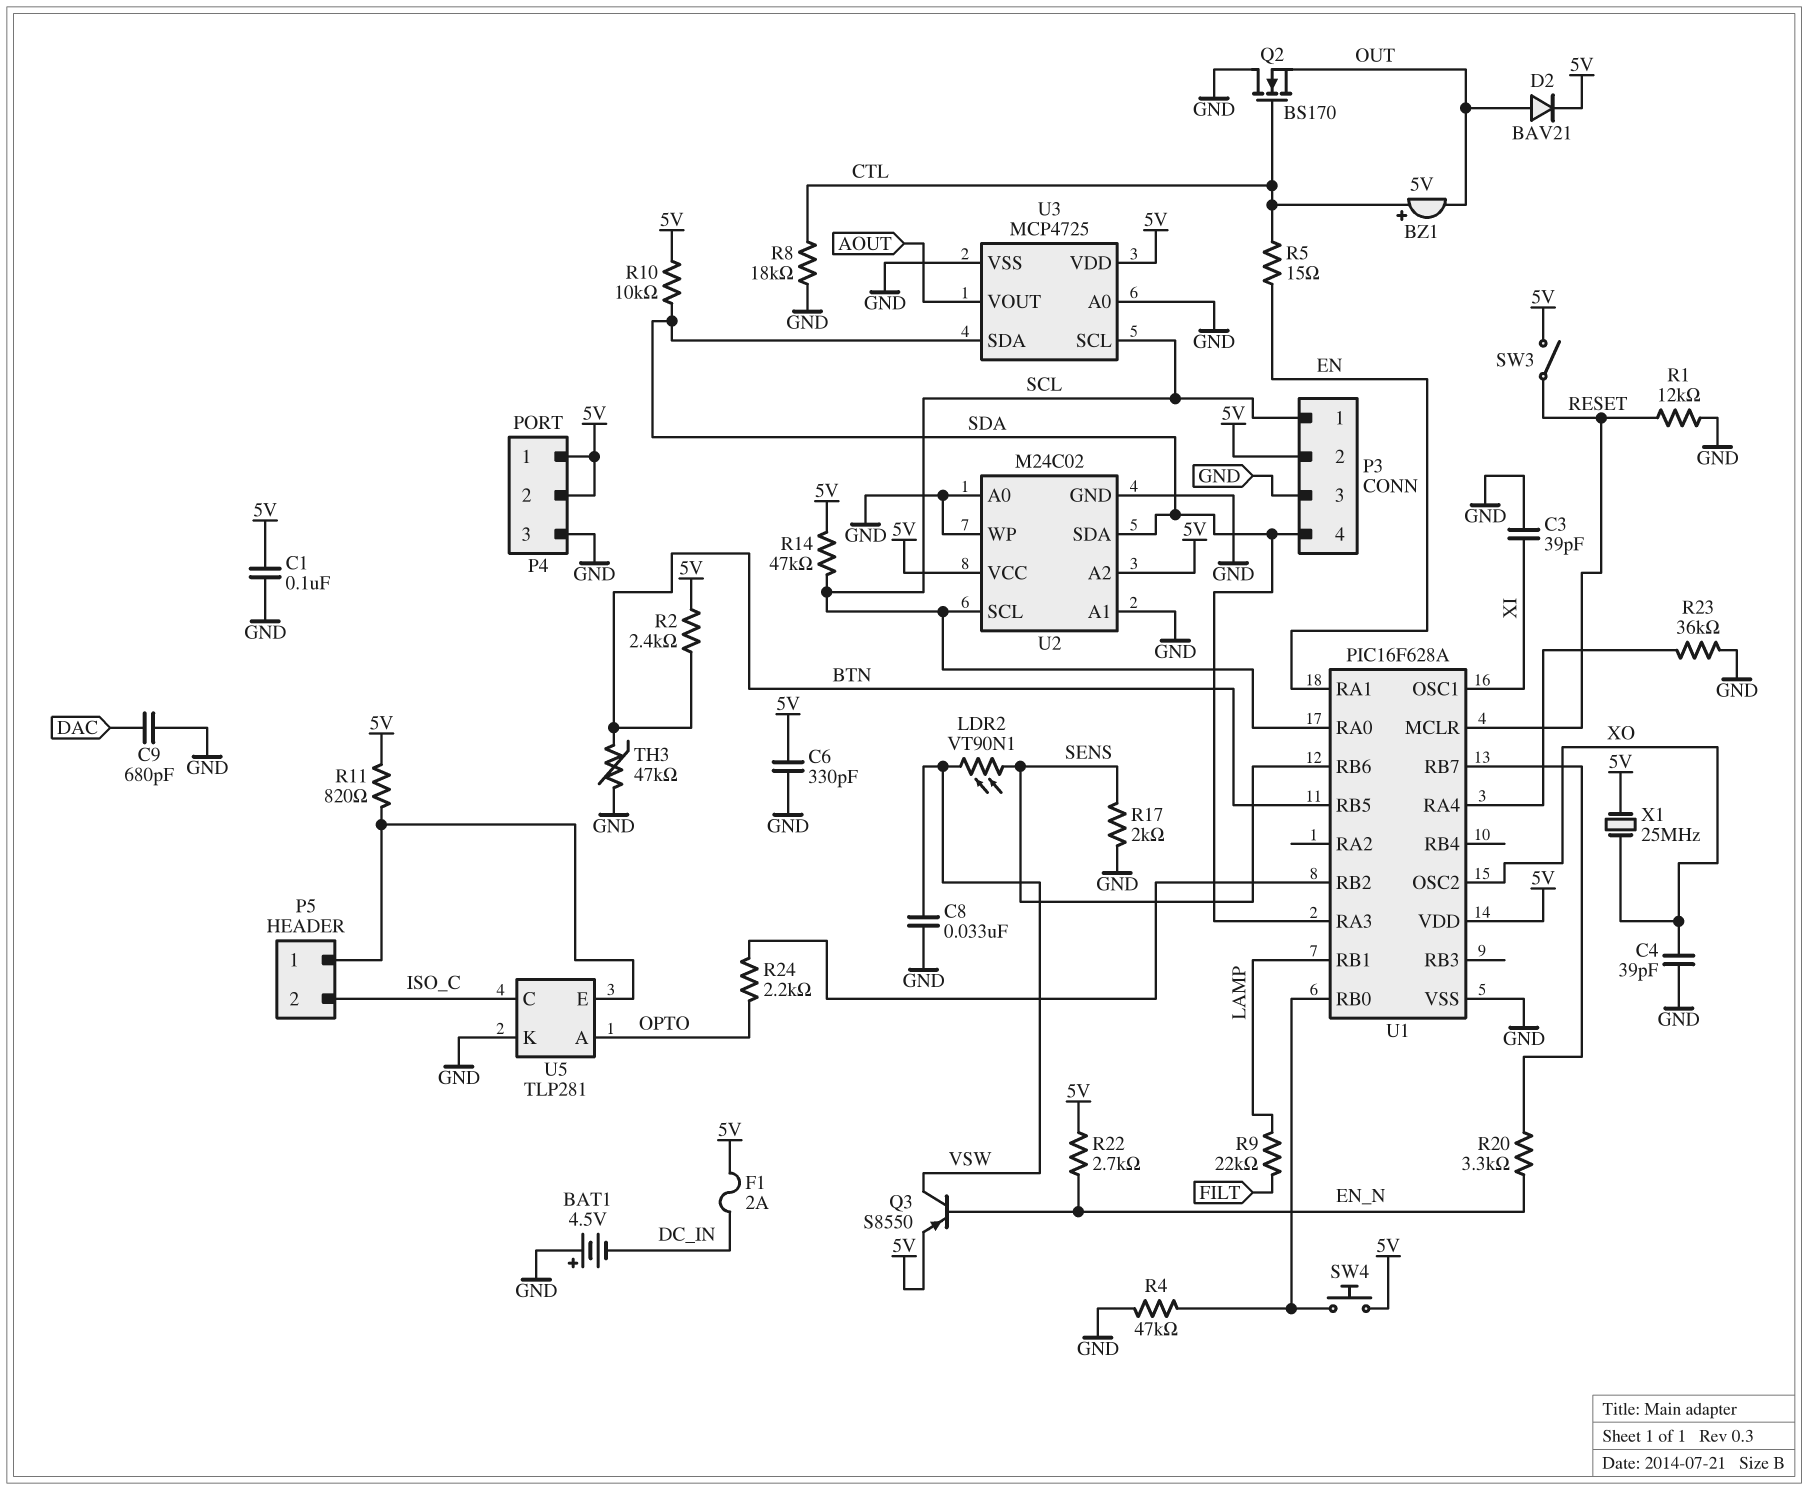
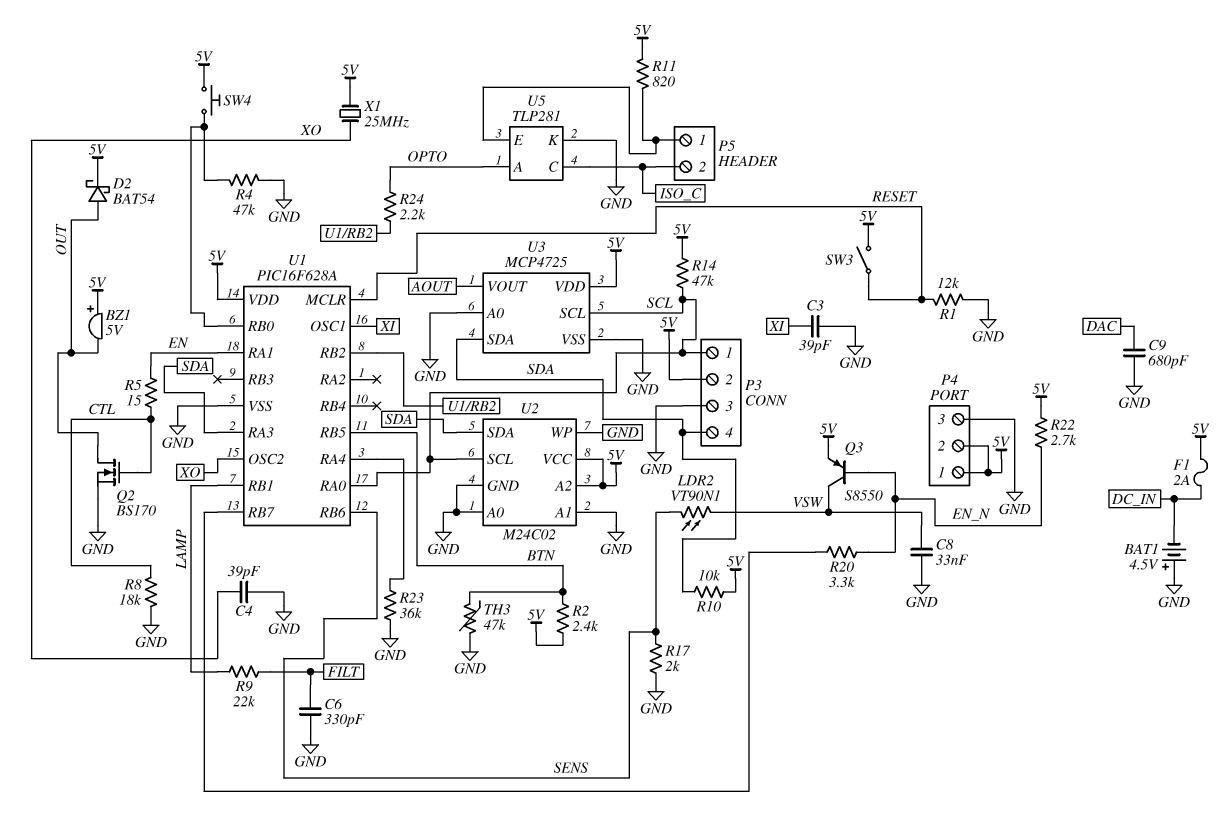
BZ1: buzzer 5V (plus CTL, minus OUT) -> buzzer 5V (plus 5V, minus OUT)
C1: 100nF (5V, GND) -> none
C6: 330pF (5V, GND) -> 330pF (FILT, GND)
D2: diode BAV21 (A OUT, K 5V) -> schottky BAT54 (A OUT, K 5V)
Q2: NMOS BS170 (G CTL, D GND, S OUT) -> NMOS BS170 (G CTL, D OUT, S GND)

